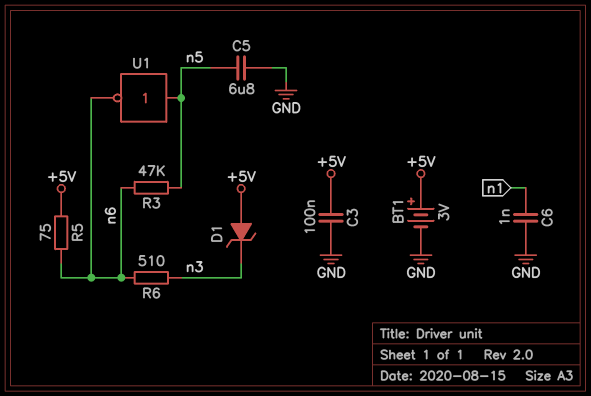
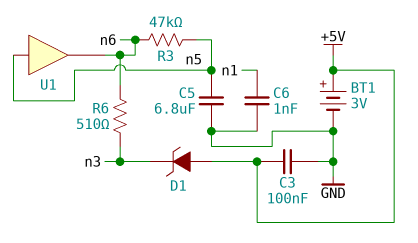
R5: 75 (+5V, n6) -> none
U1: NOT (in n5, out n6) -> buffer (in n5, out n6)

